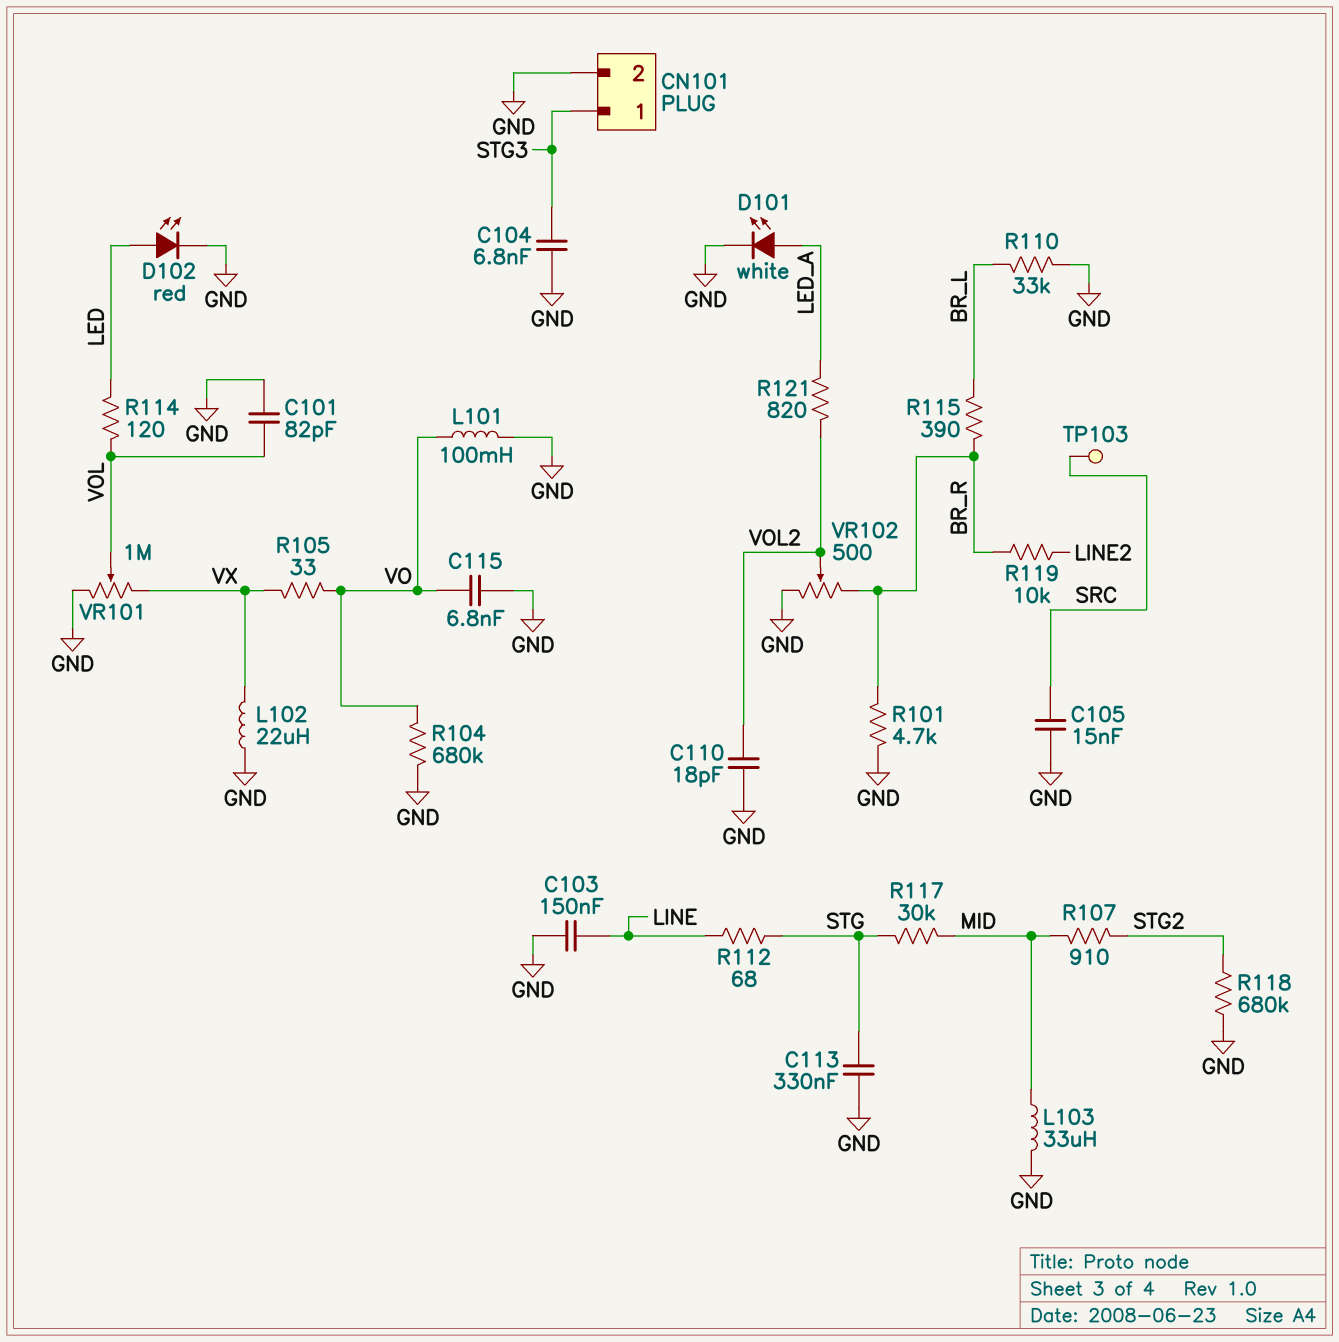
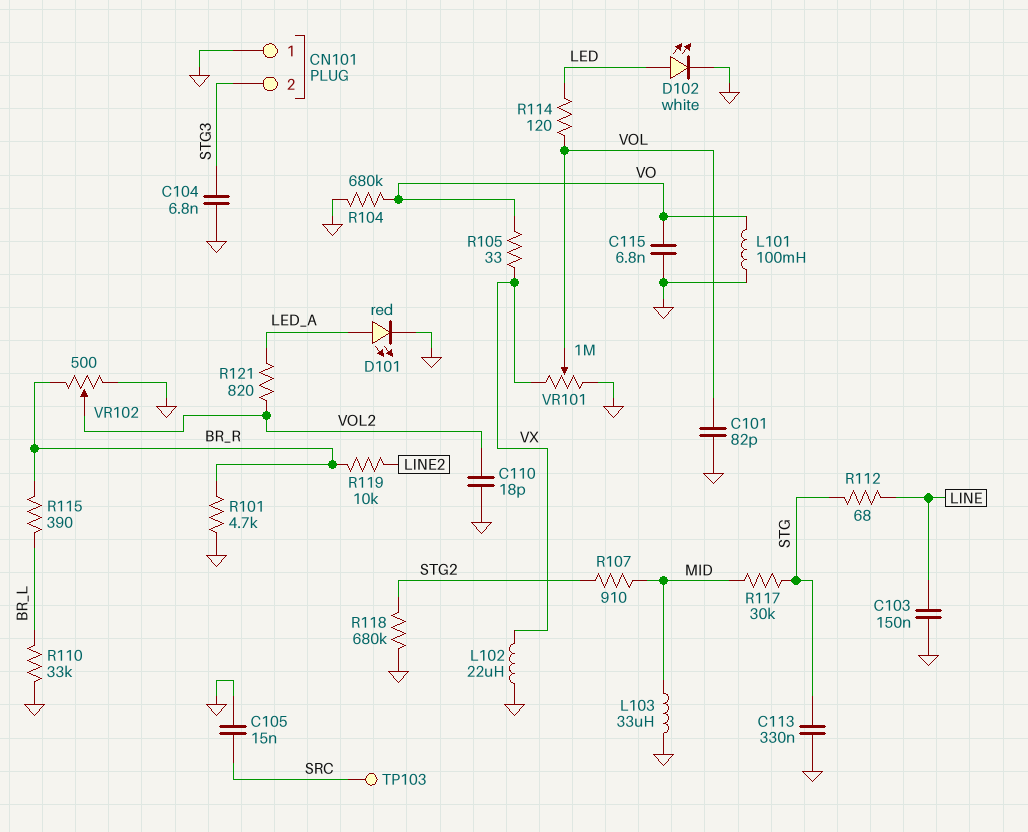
CN101 pin 1: STG3 -> GND
CN101 pin 2: GND -> STG3
D101: LED white (A LED_A, K GND) -> LED red (A LED_A, K GND)
D102: LED red (A LED, K GND) -> LED white (A LED, K GND)

